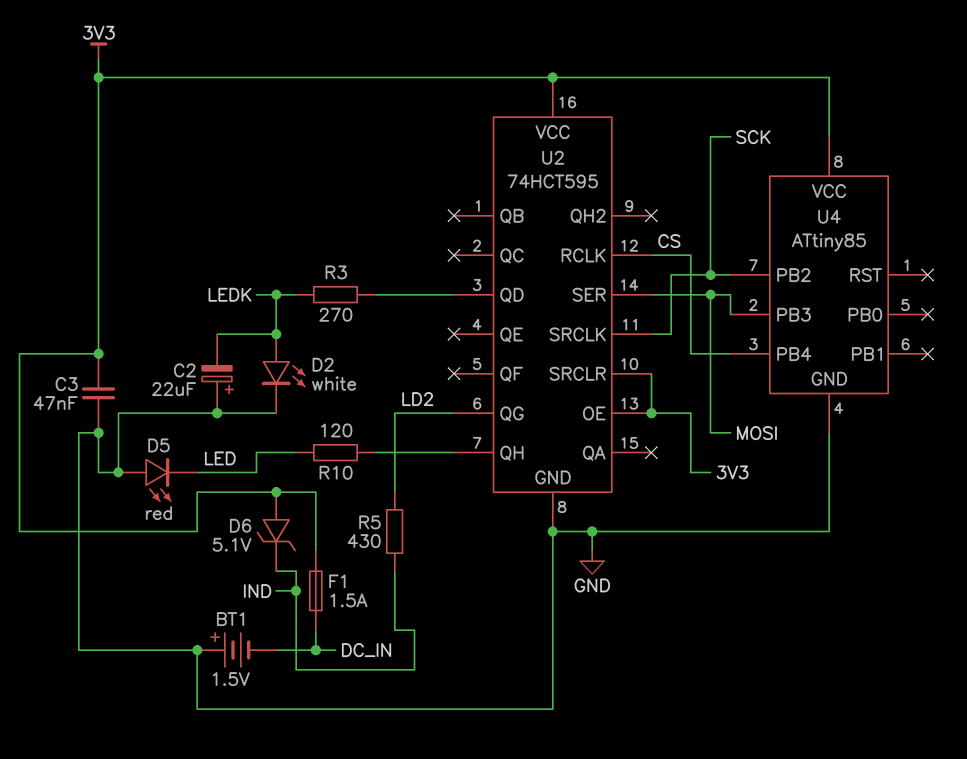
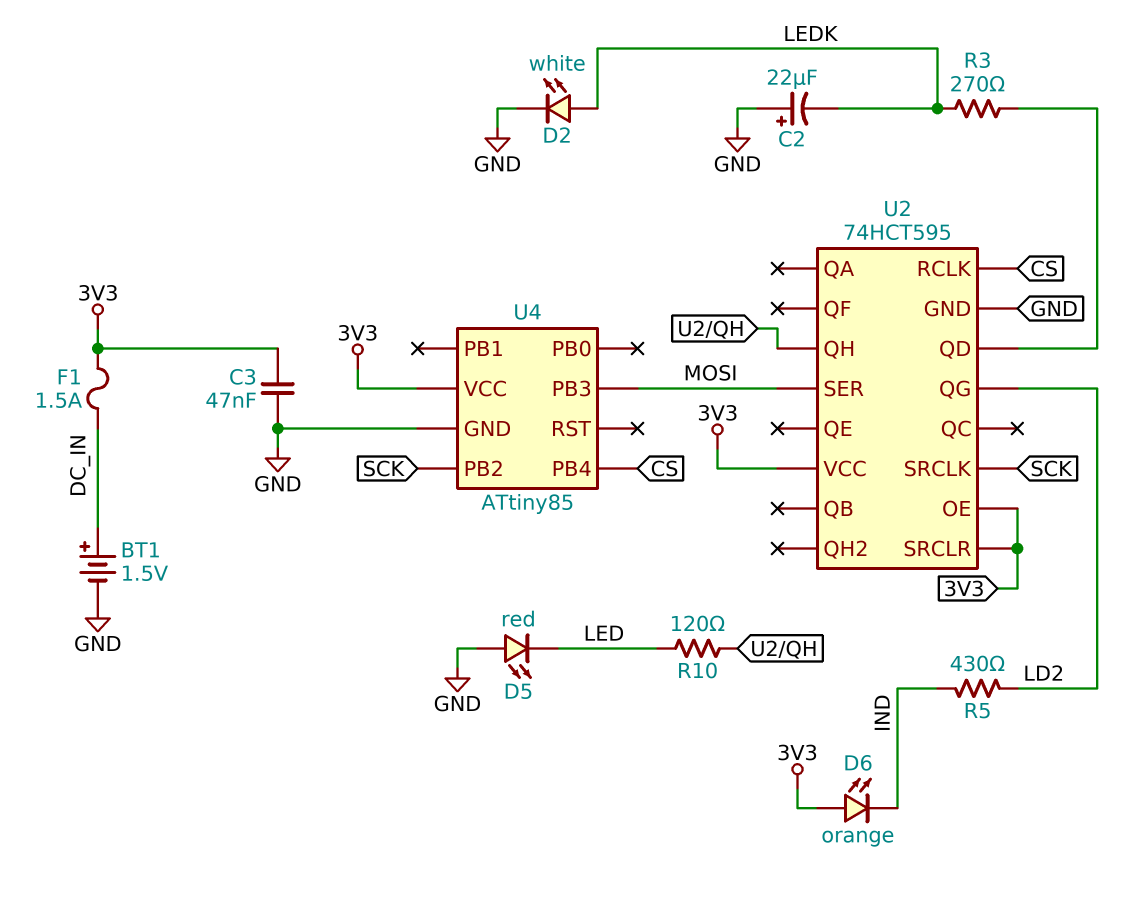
BT1: 1.5V (plus GND, minus DC_IN) -> 1.5V (plus DC_IN, minus GND)
D6: zener 5.1V (A 3V3, K IND) -> LED orange (A 3V3, K IND)

